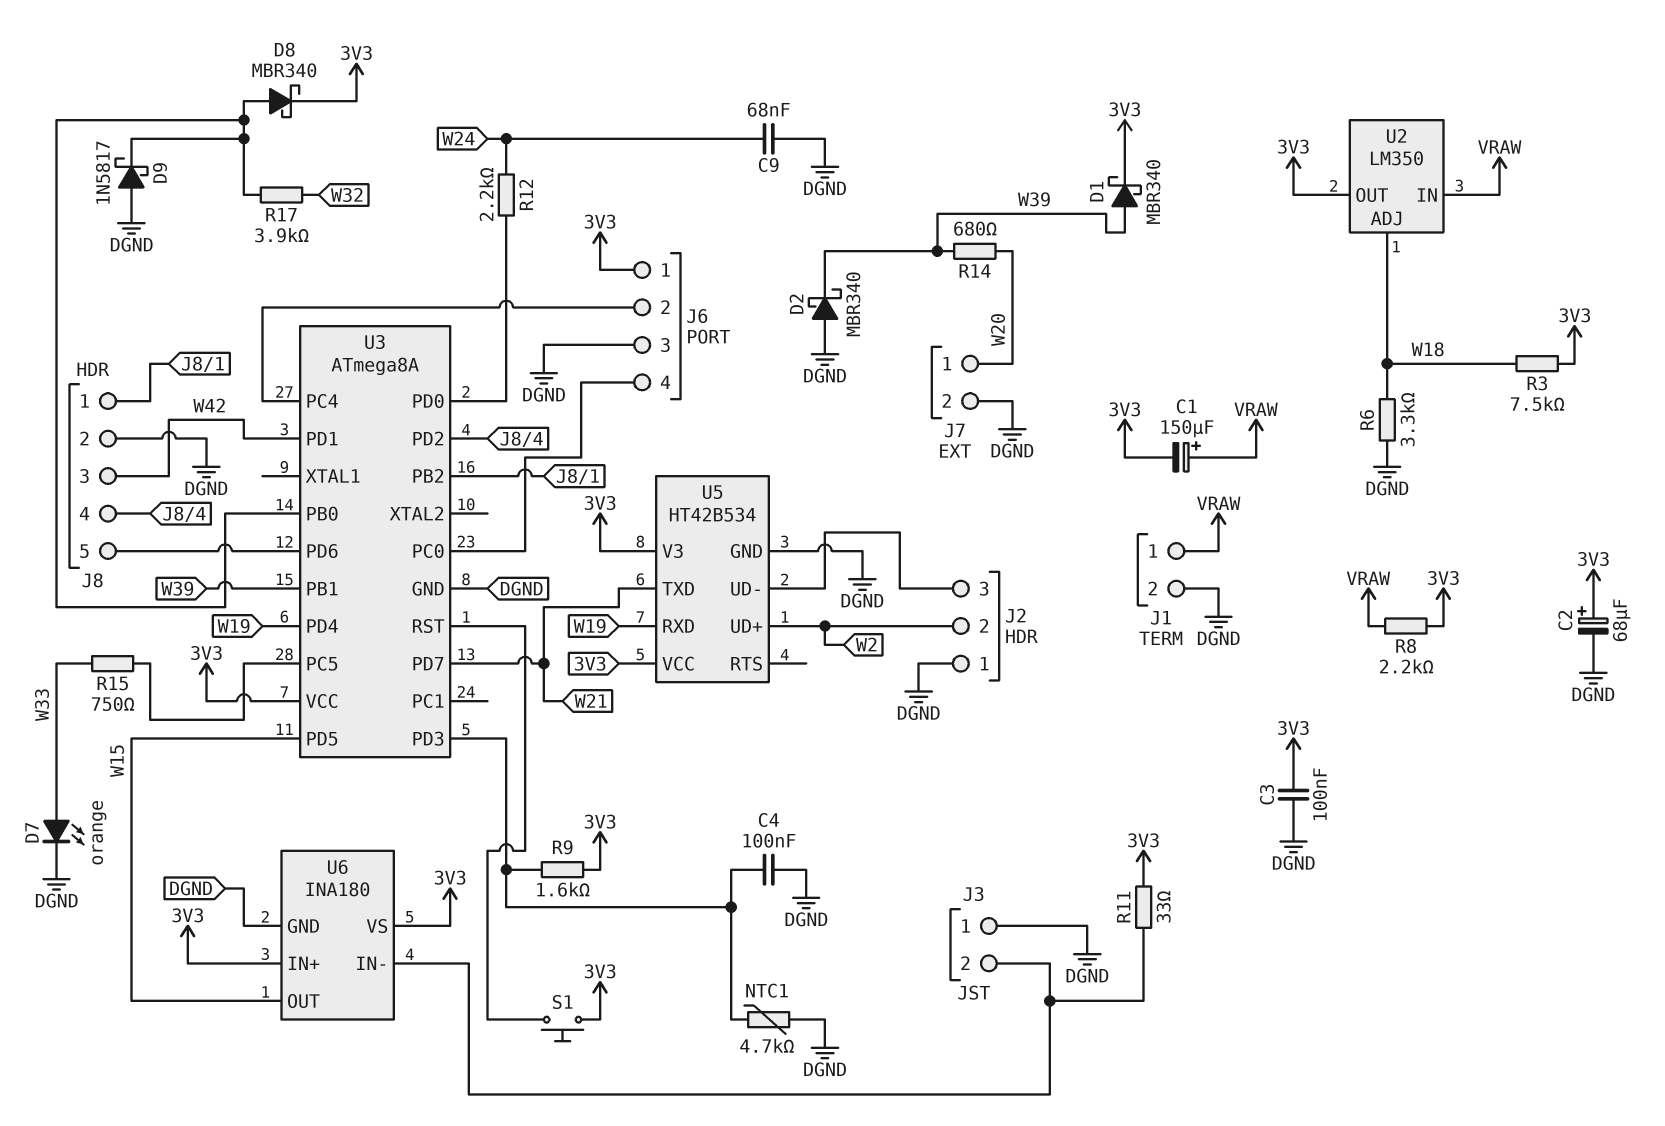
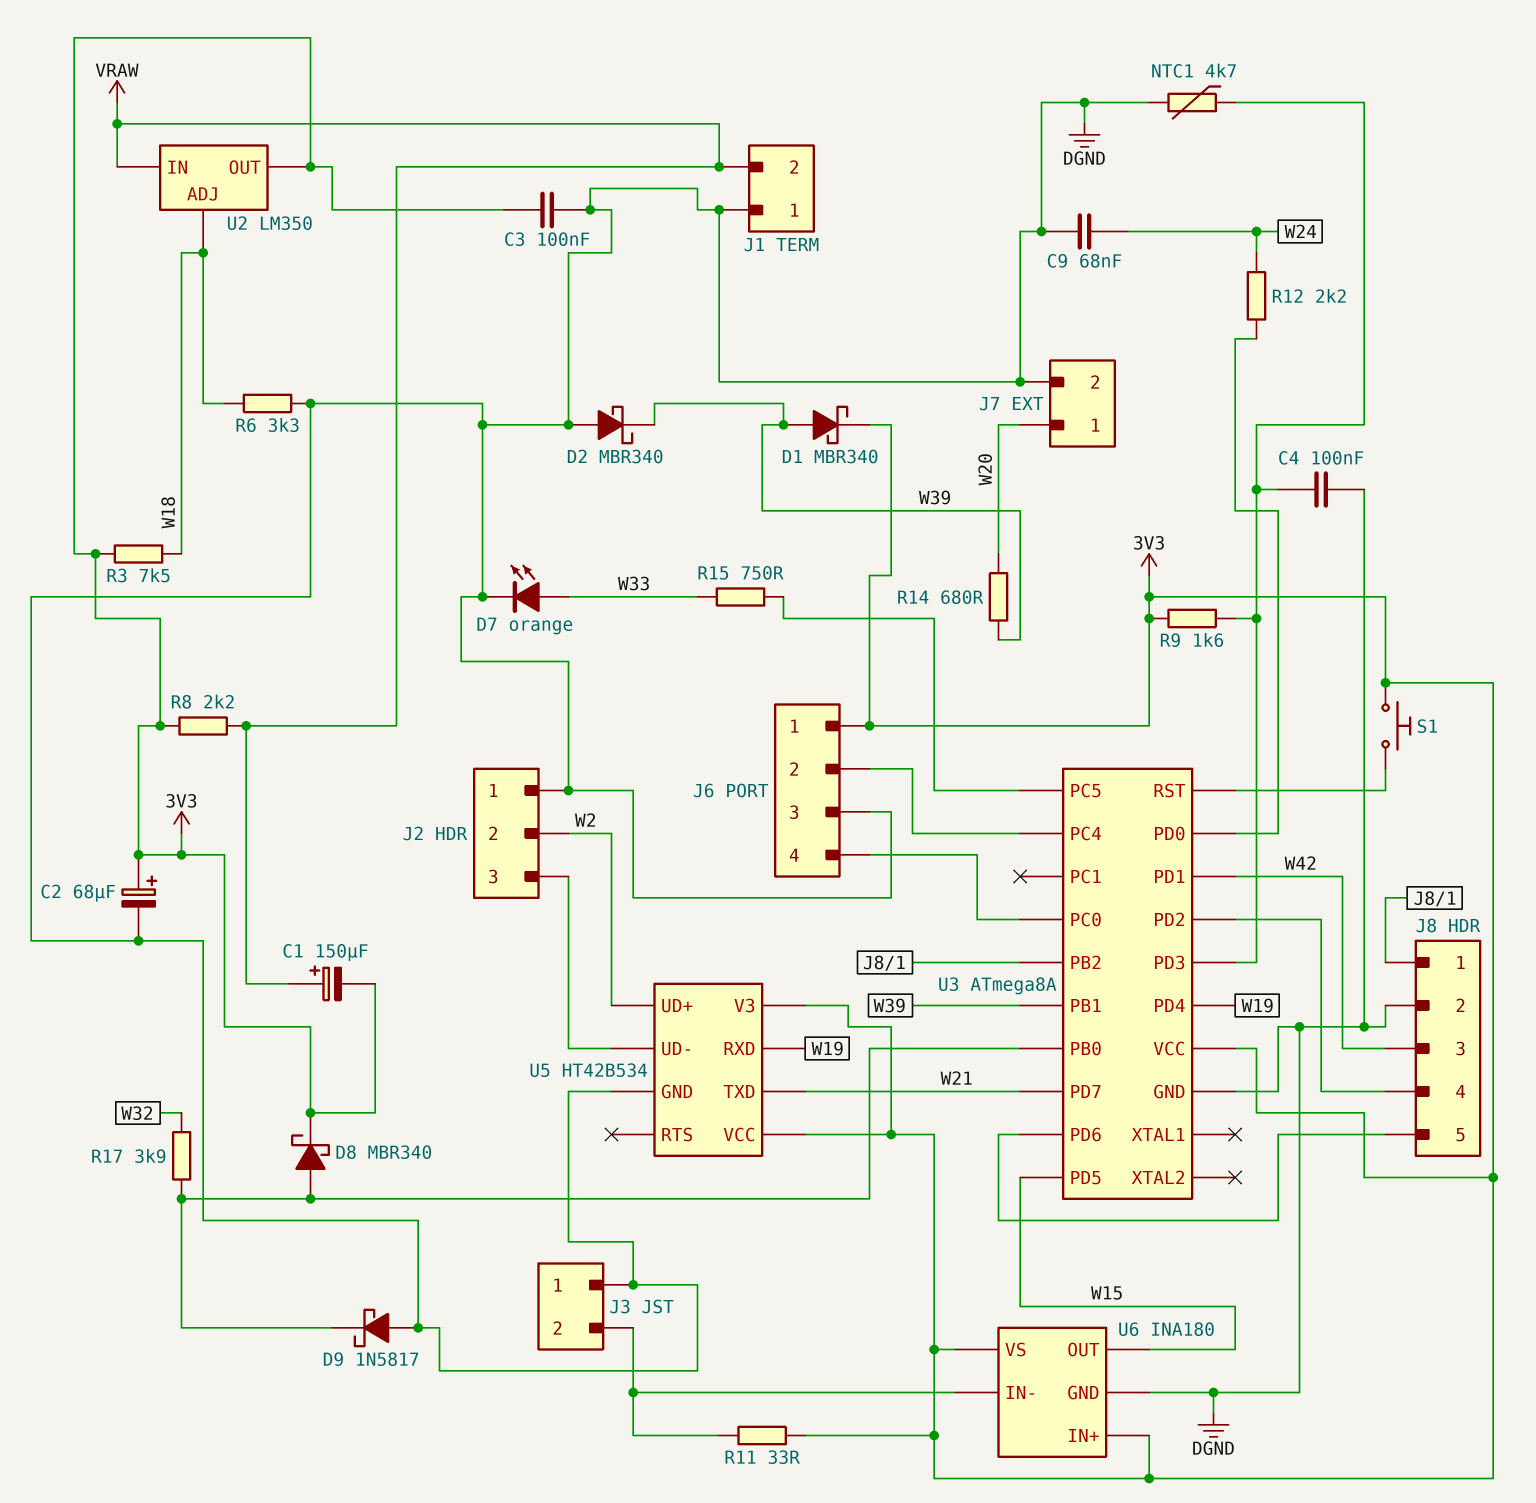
J1 pin 1: VRAW -> DGND
J1 pin 2: DGND -> VRAW

